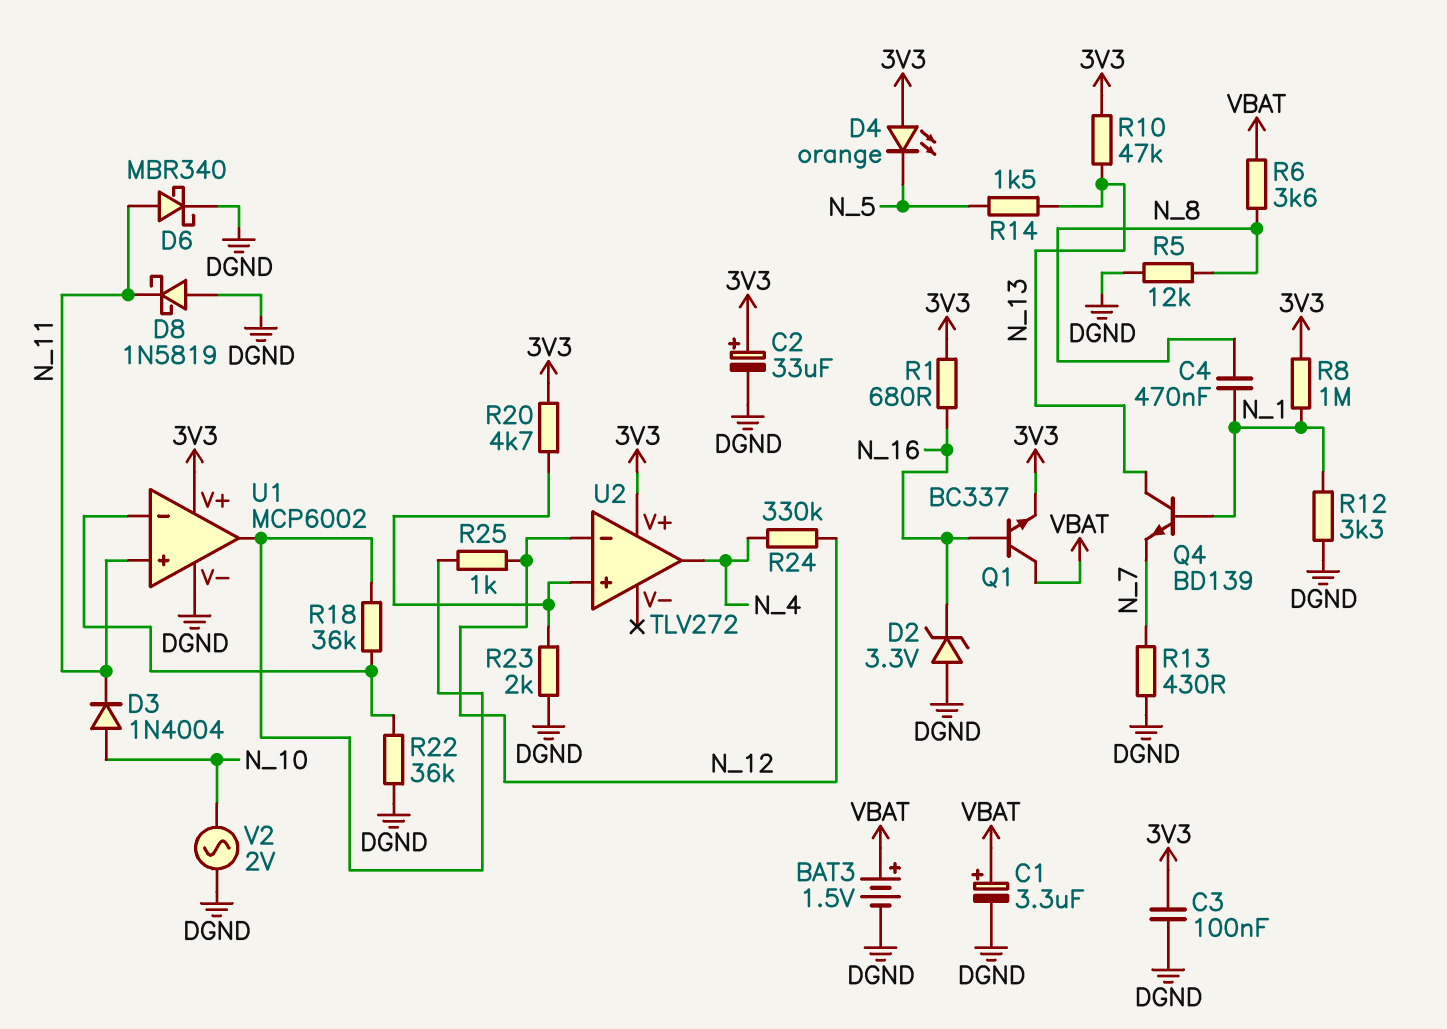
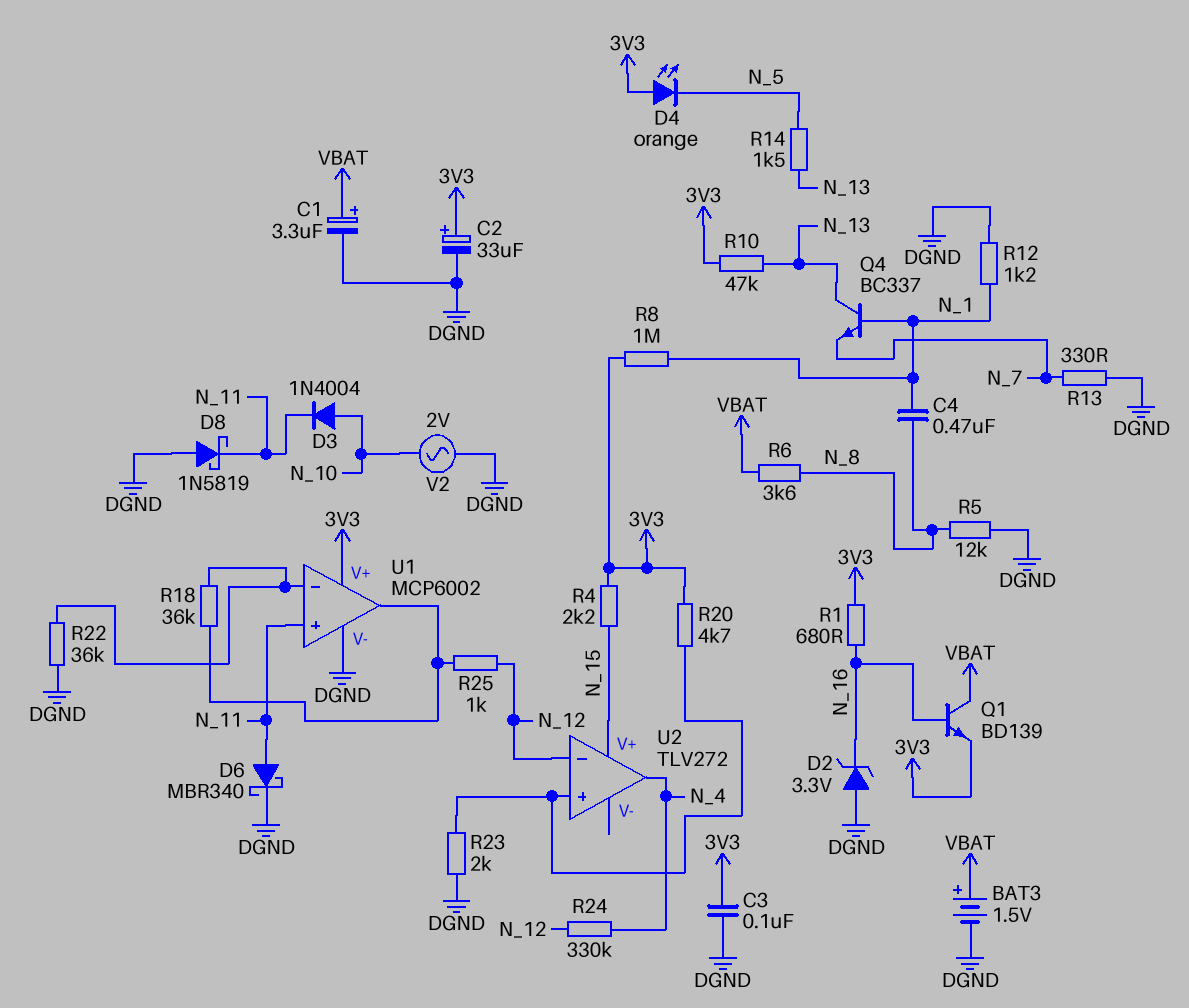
Q1: NPN BC337 (B N_16, C VBAT, E 3V3) -> NPN BD139 (B N_16, C VBAT, E 3V3)
Q4: NPN BD139 (B N_1, C N_13, E N_7) -> NPN BC337 (B N_1, C N_13, E N_7)
R4: none -> 2.2k (3V3, N_15)
R12: 3.3k (DGND, N_1) -> 1.2k (DGND, N_1)
R13: 430 (DGND, N_7) -> 330 (DGND, N_7)
U2 pin V+: 3V3 -> N_15

